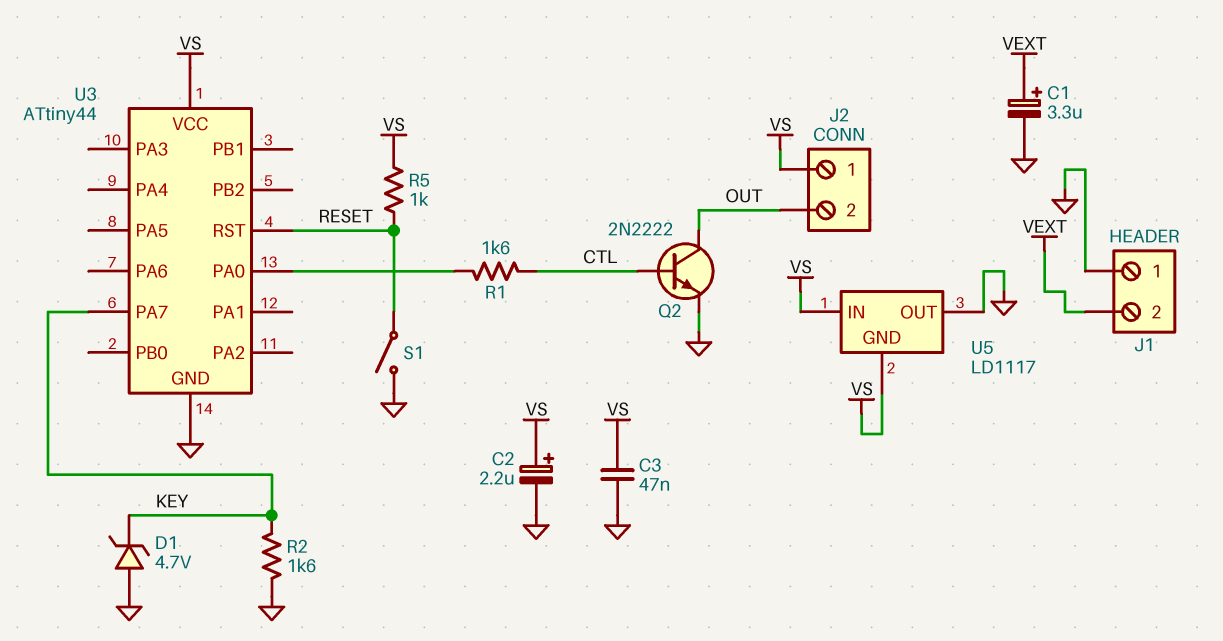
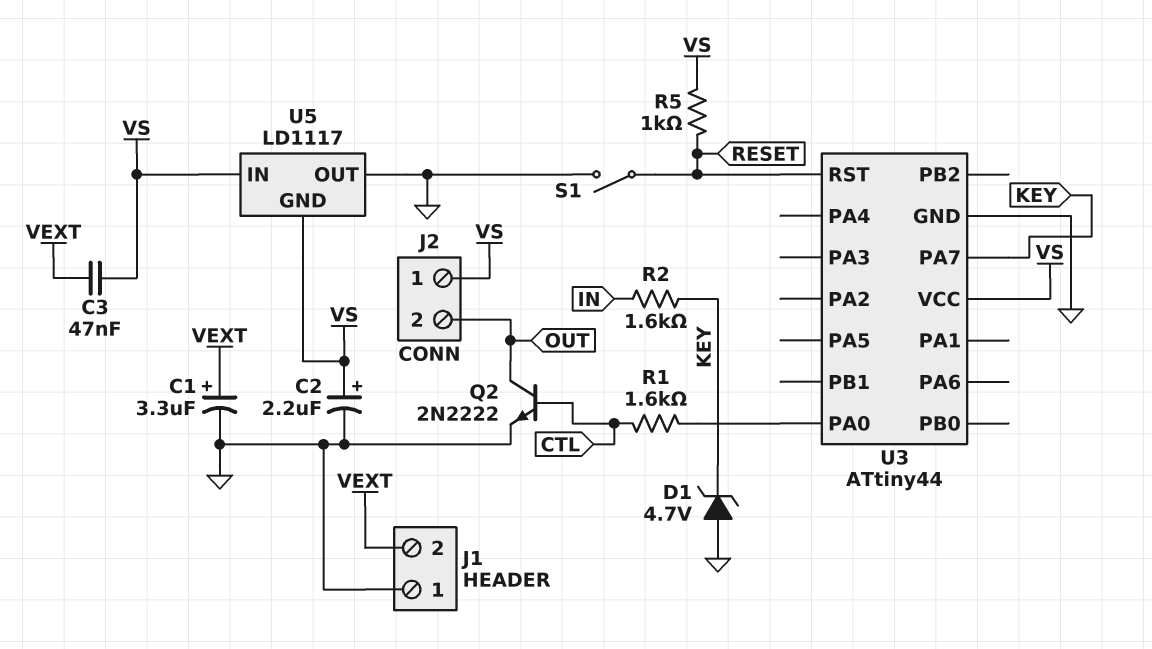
C3: 47nF (GND, VS) -> 47nF (VEXT, VS)
R2: 1.6k (GND, KEY) -> 1.6k (IN, KEY)

